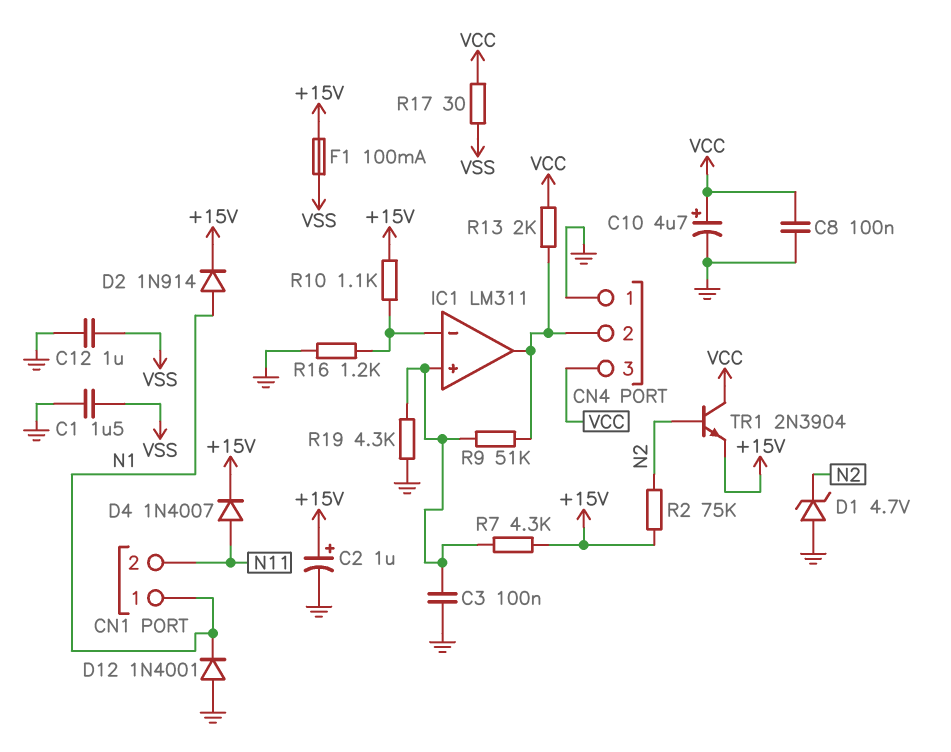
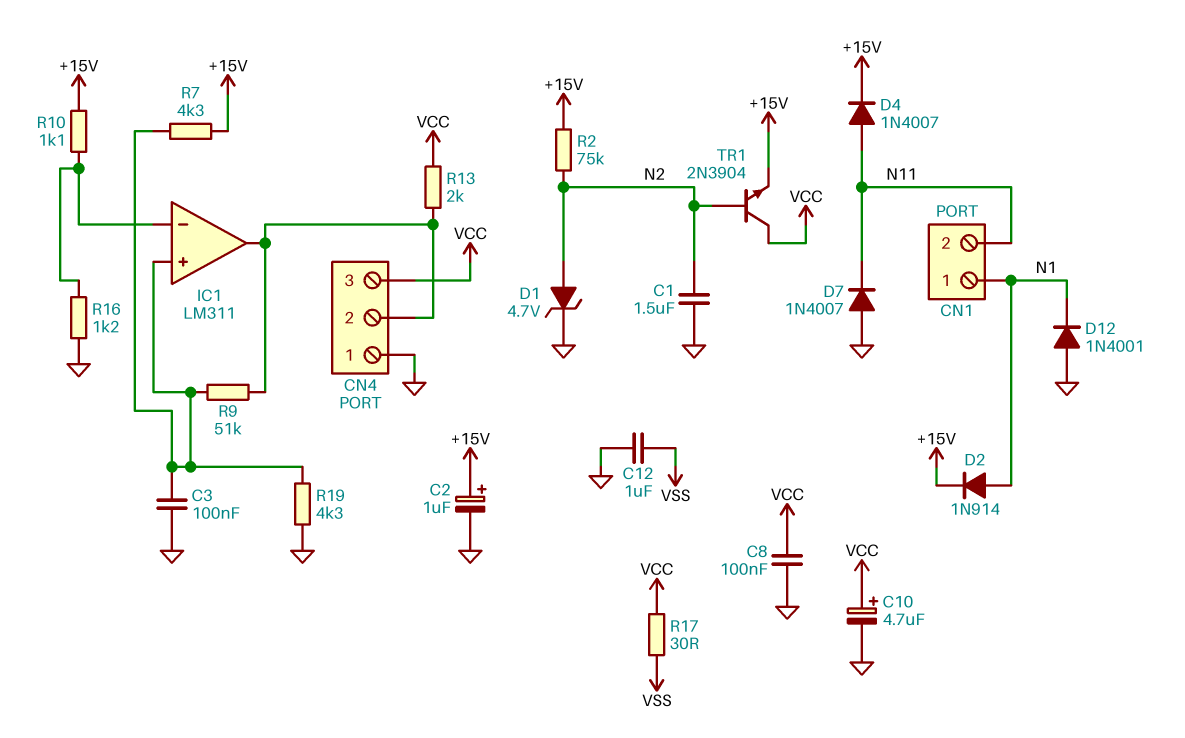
C1: 1.5uF (GND, VSS) -> 1.5uF (GND, N2)
D1: zener 4.7V (A GND, K N2) -> zener 4.7V (A N2, K GND)
D7: none -> diode 1N4007 (A GND, K N11)
F1: 100mA (+15V, VSS) -> none

